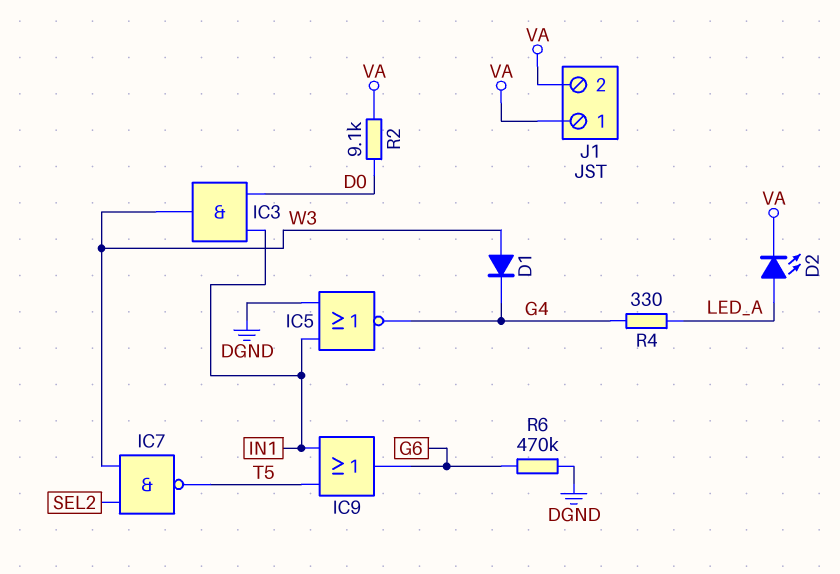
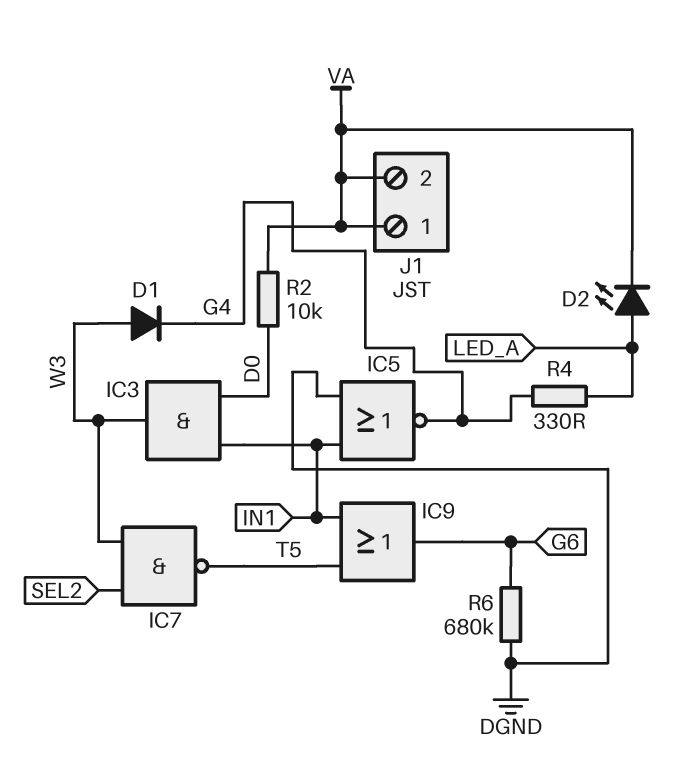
R2: 9.1k (D0, VA) -> 10k (D0, VA)
R6: 470k (DGND, G6) -> 680k (DGND, G6)

